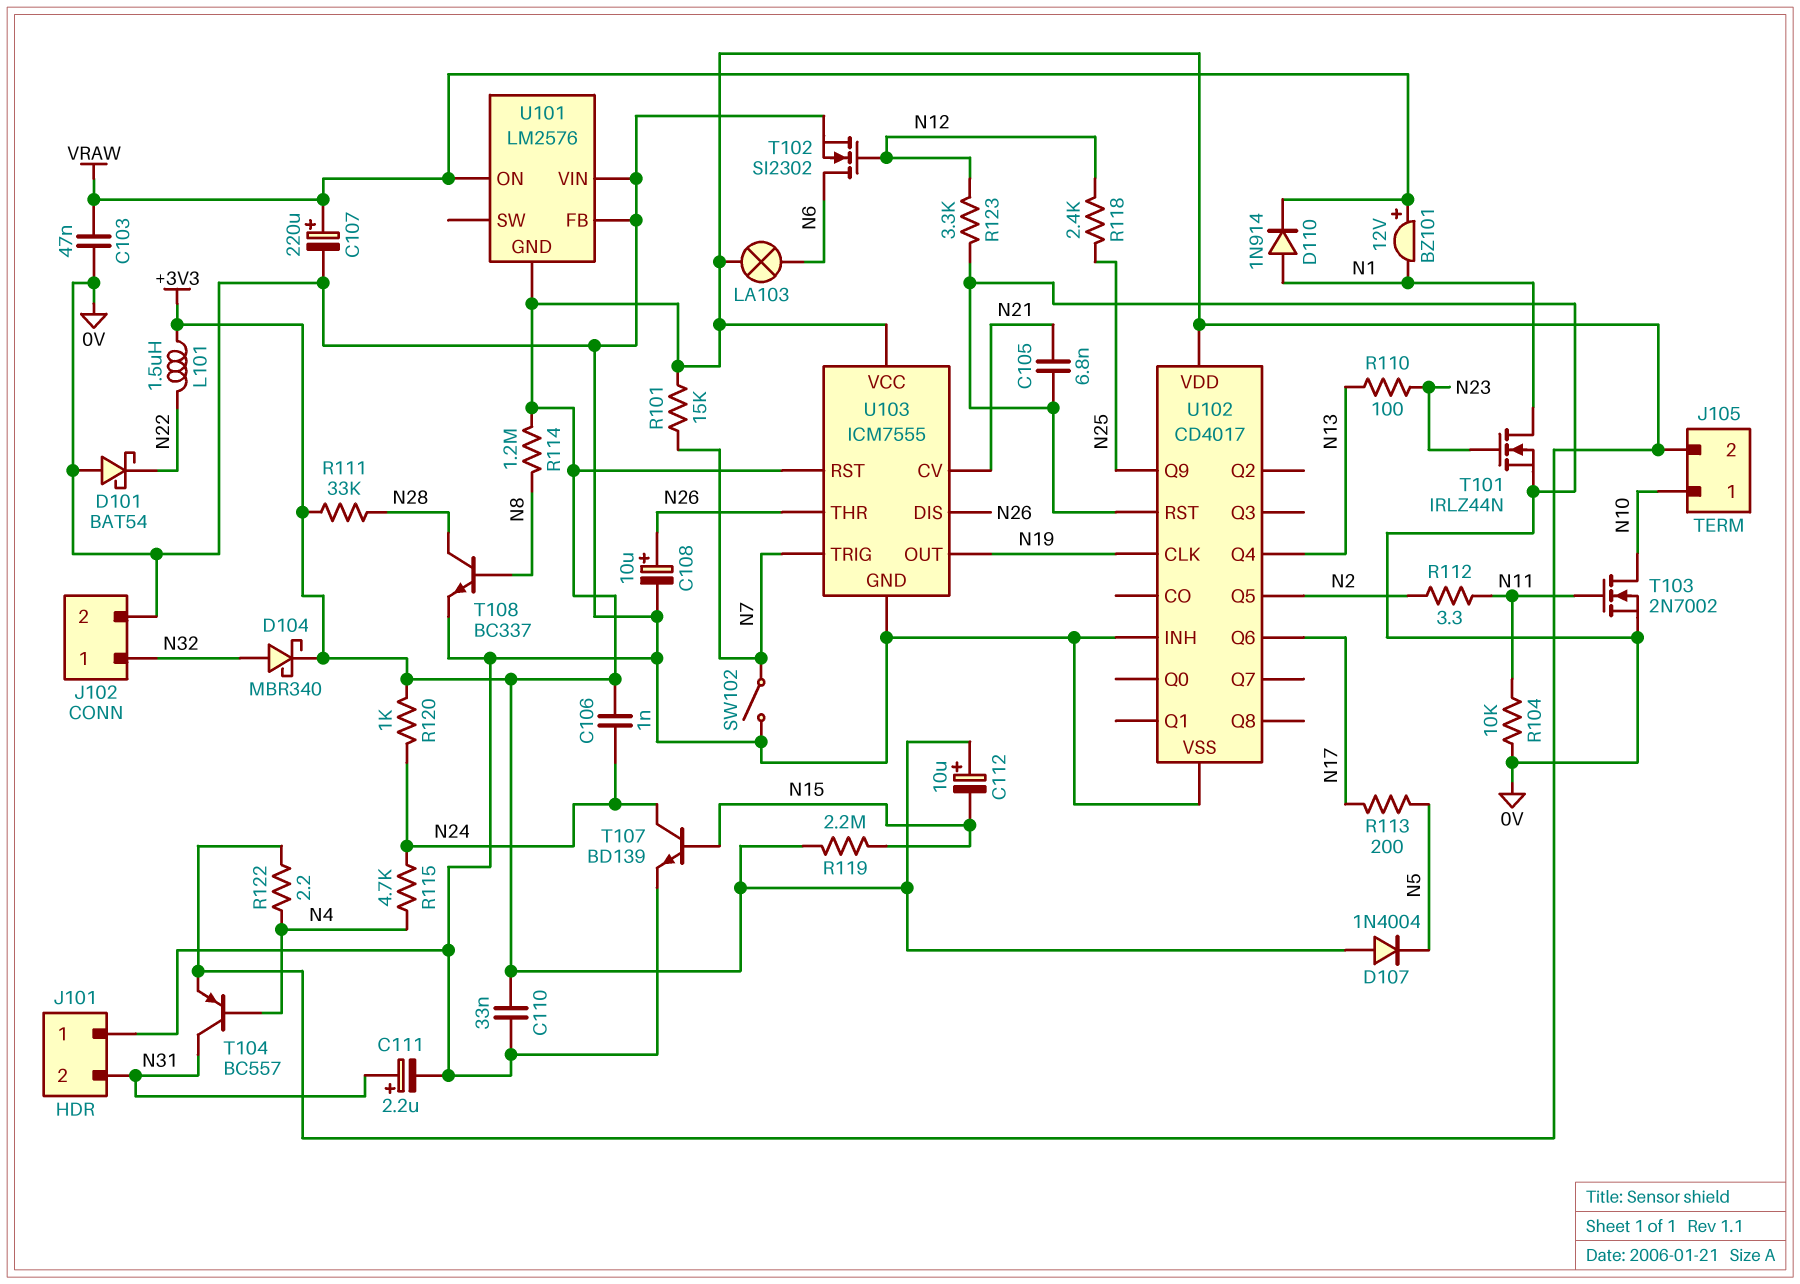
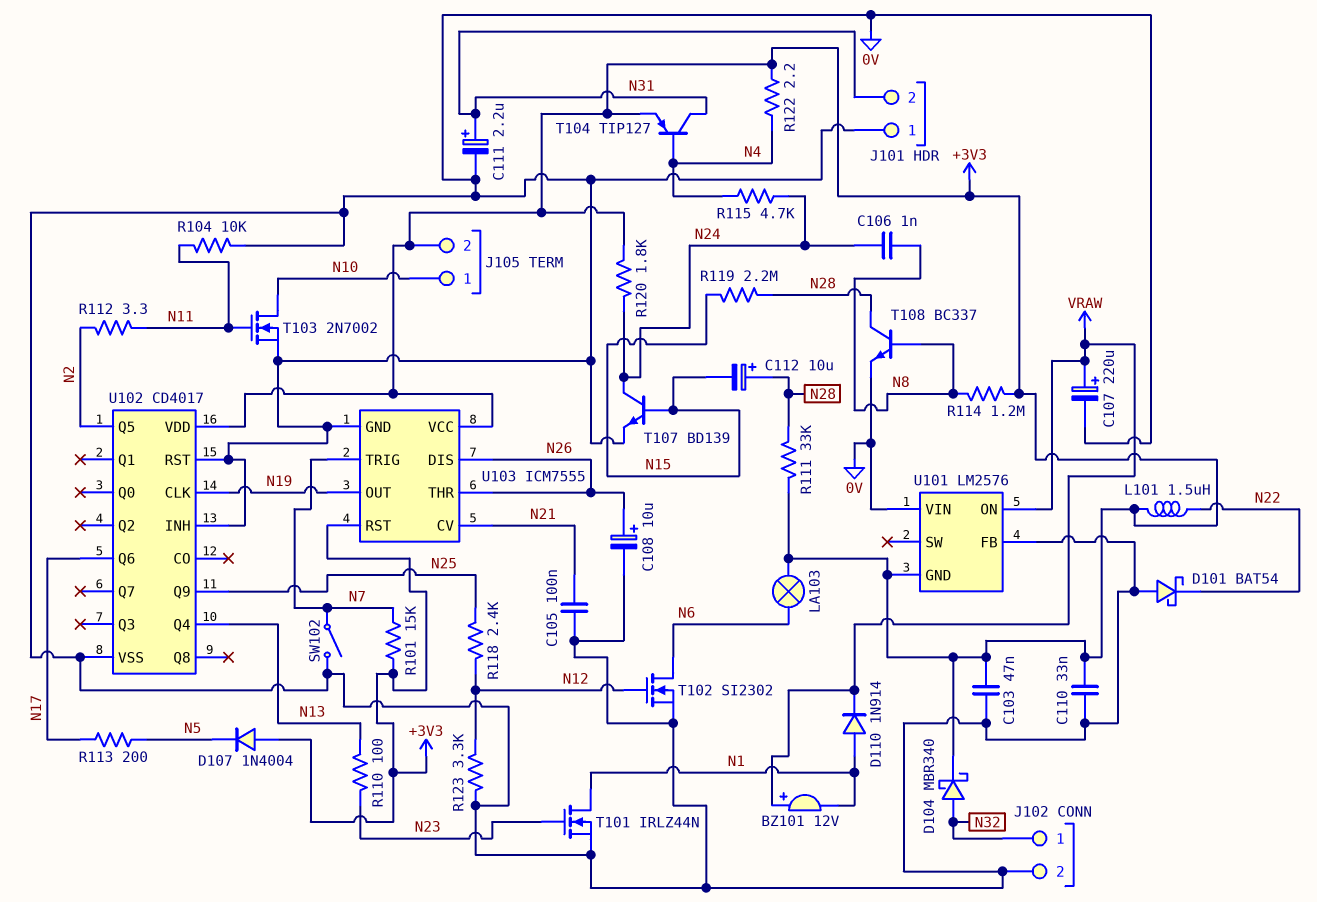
C103: 47nF (0V, VRAW) -> 47nF (+3V3, 0V)
C105: 6.8nF (0V, N21) -> 100nF (0V, N21)
C106: 1nF (+3V3, N24) -> 1nF (N8, N24)
C112: 10uF (plus +3V3, minus N15) -> 10uF (plus N28, minus N15)
R119: 2.2M (+3V3, N15) -> 2.2M (N15, N28)
R120: 1k (+3V3, N24) -> 1.8k (+3V3, N24)
T104: PNP BC557 (B N4, C N31, E +3V3) -> PNP TIP127 (B N4, C N31, E +3V3)

